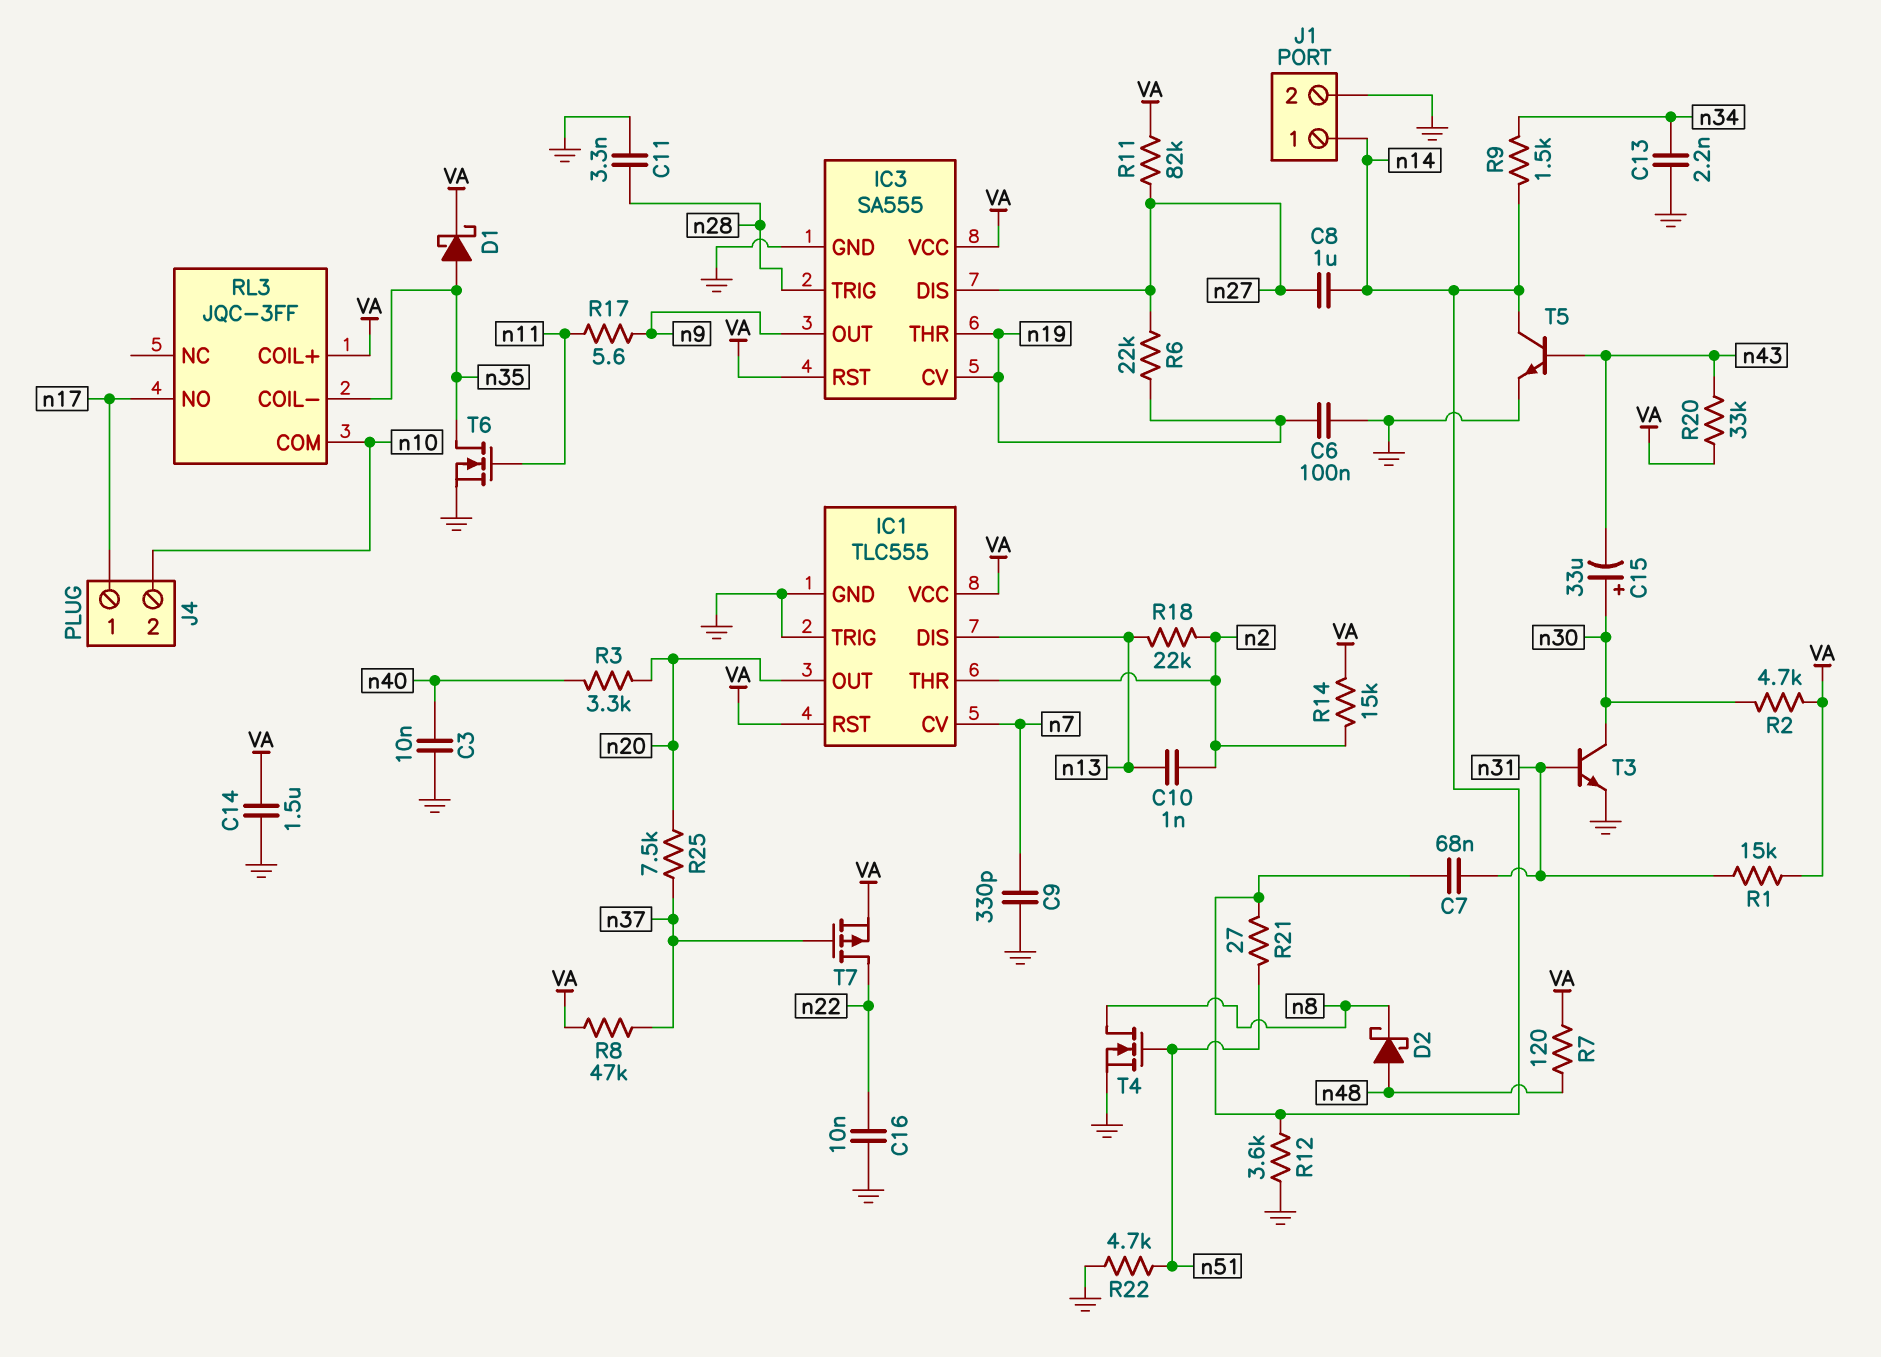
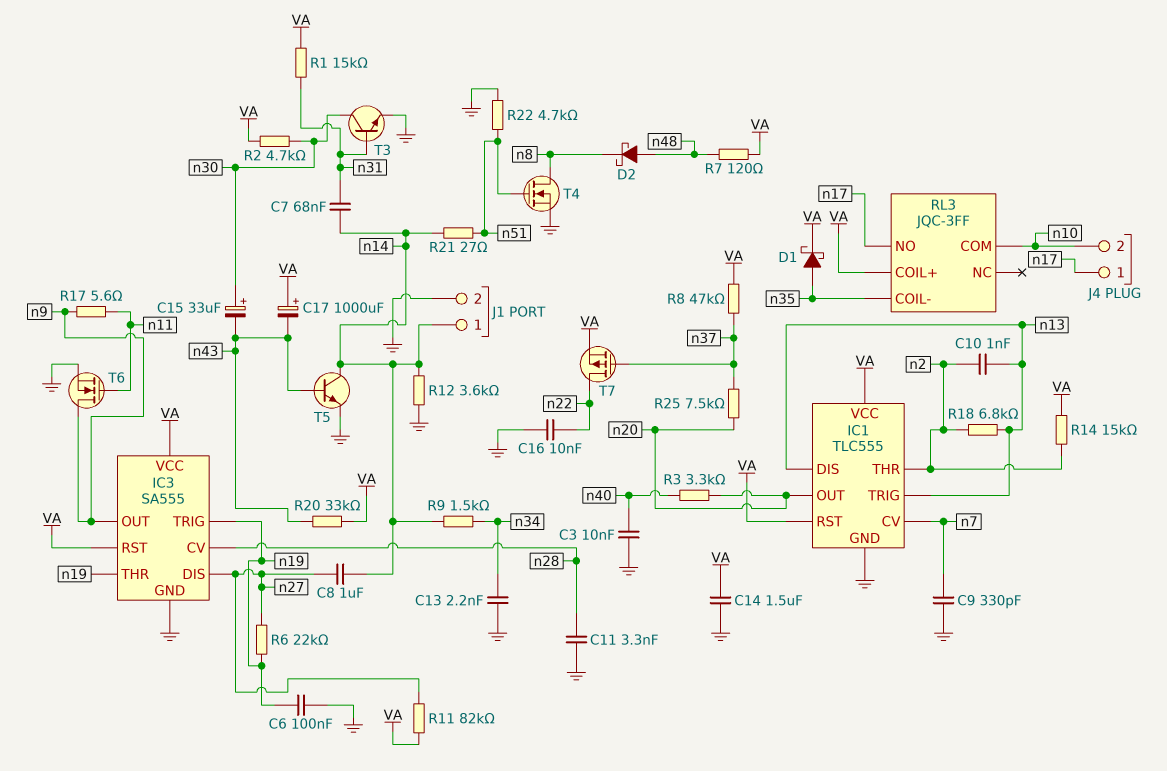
C17: none -> 1000uF (plus VA, minus n43)
IC1 pin TRIG: GND -> n13
IC3 pin CV: n19 -> n28
IC3 pin TRIG: n28 -> n19
R18: 22k (n2, n13) -> 6.8k (n2, n13)
T6: NMOS (G n11, D n35, S GND) -> NMOS (G n11, D n9, S GND)

